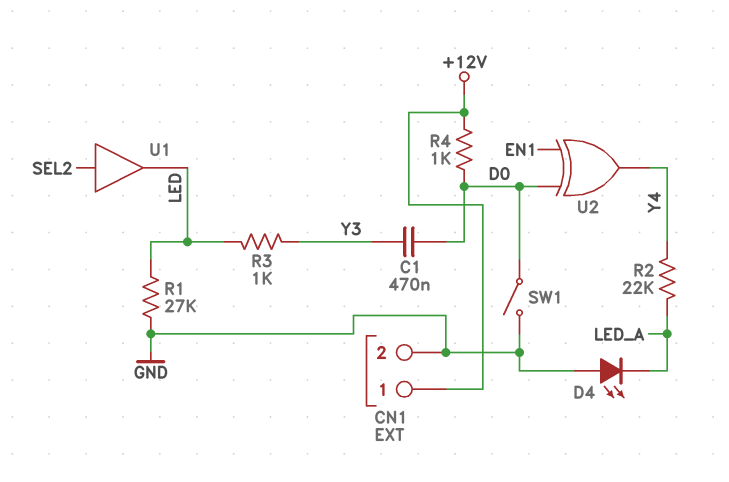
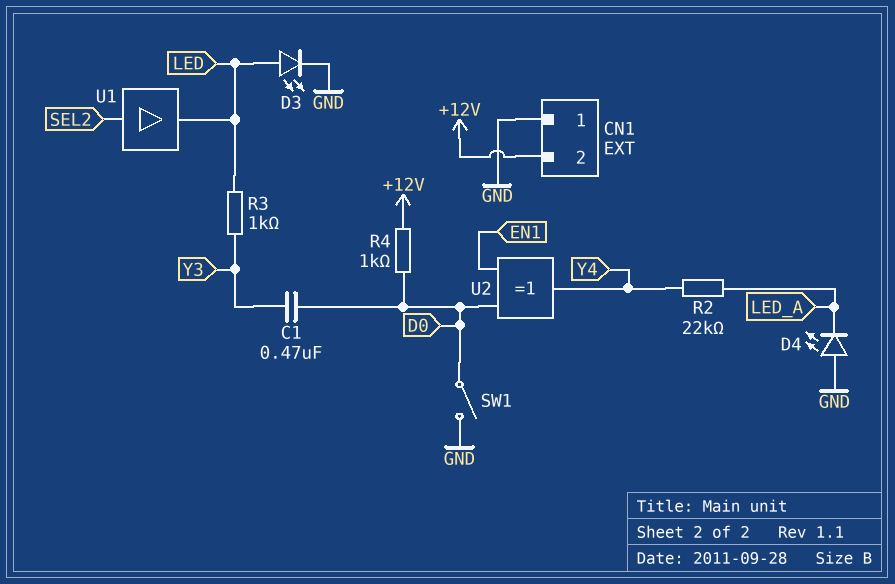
CN1 pin 1: +12V -> GND
CN1 pin 2: GND -> +12V
D3: none -> LED (A LED, K GND)
R1: 27k (GND, LED) -> none

